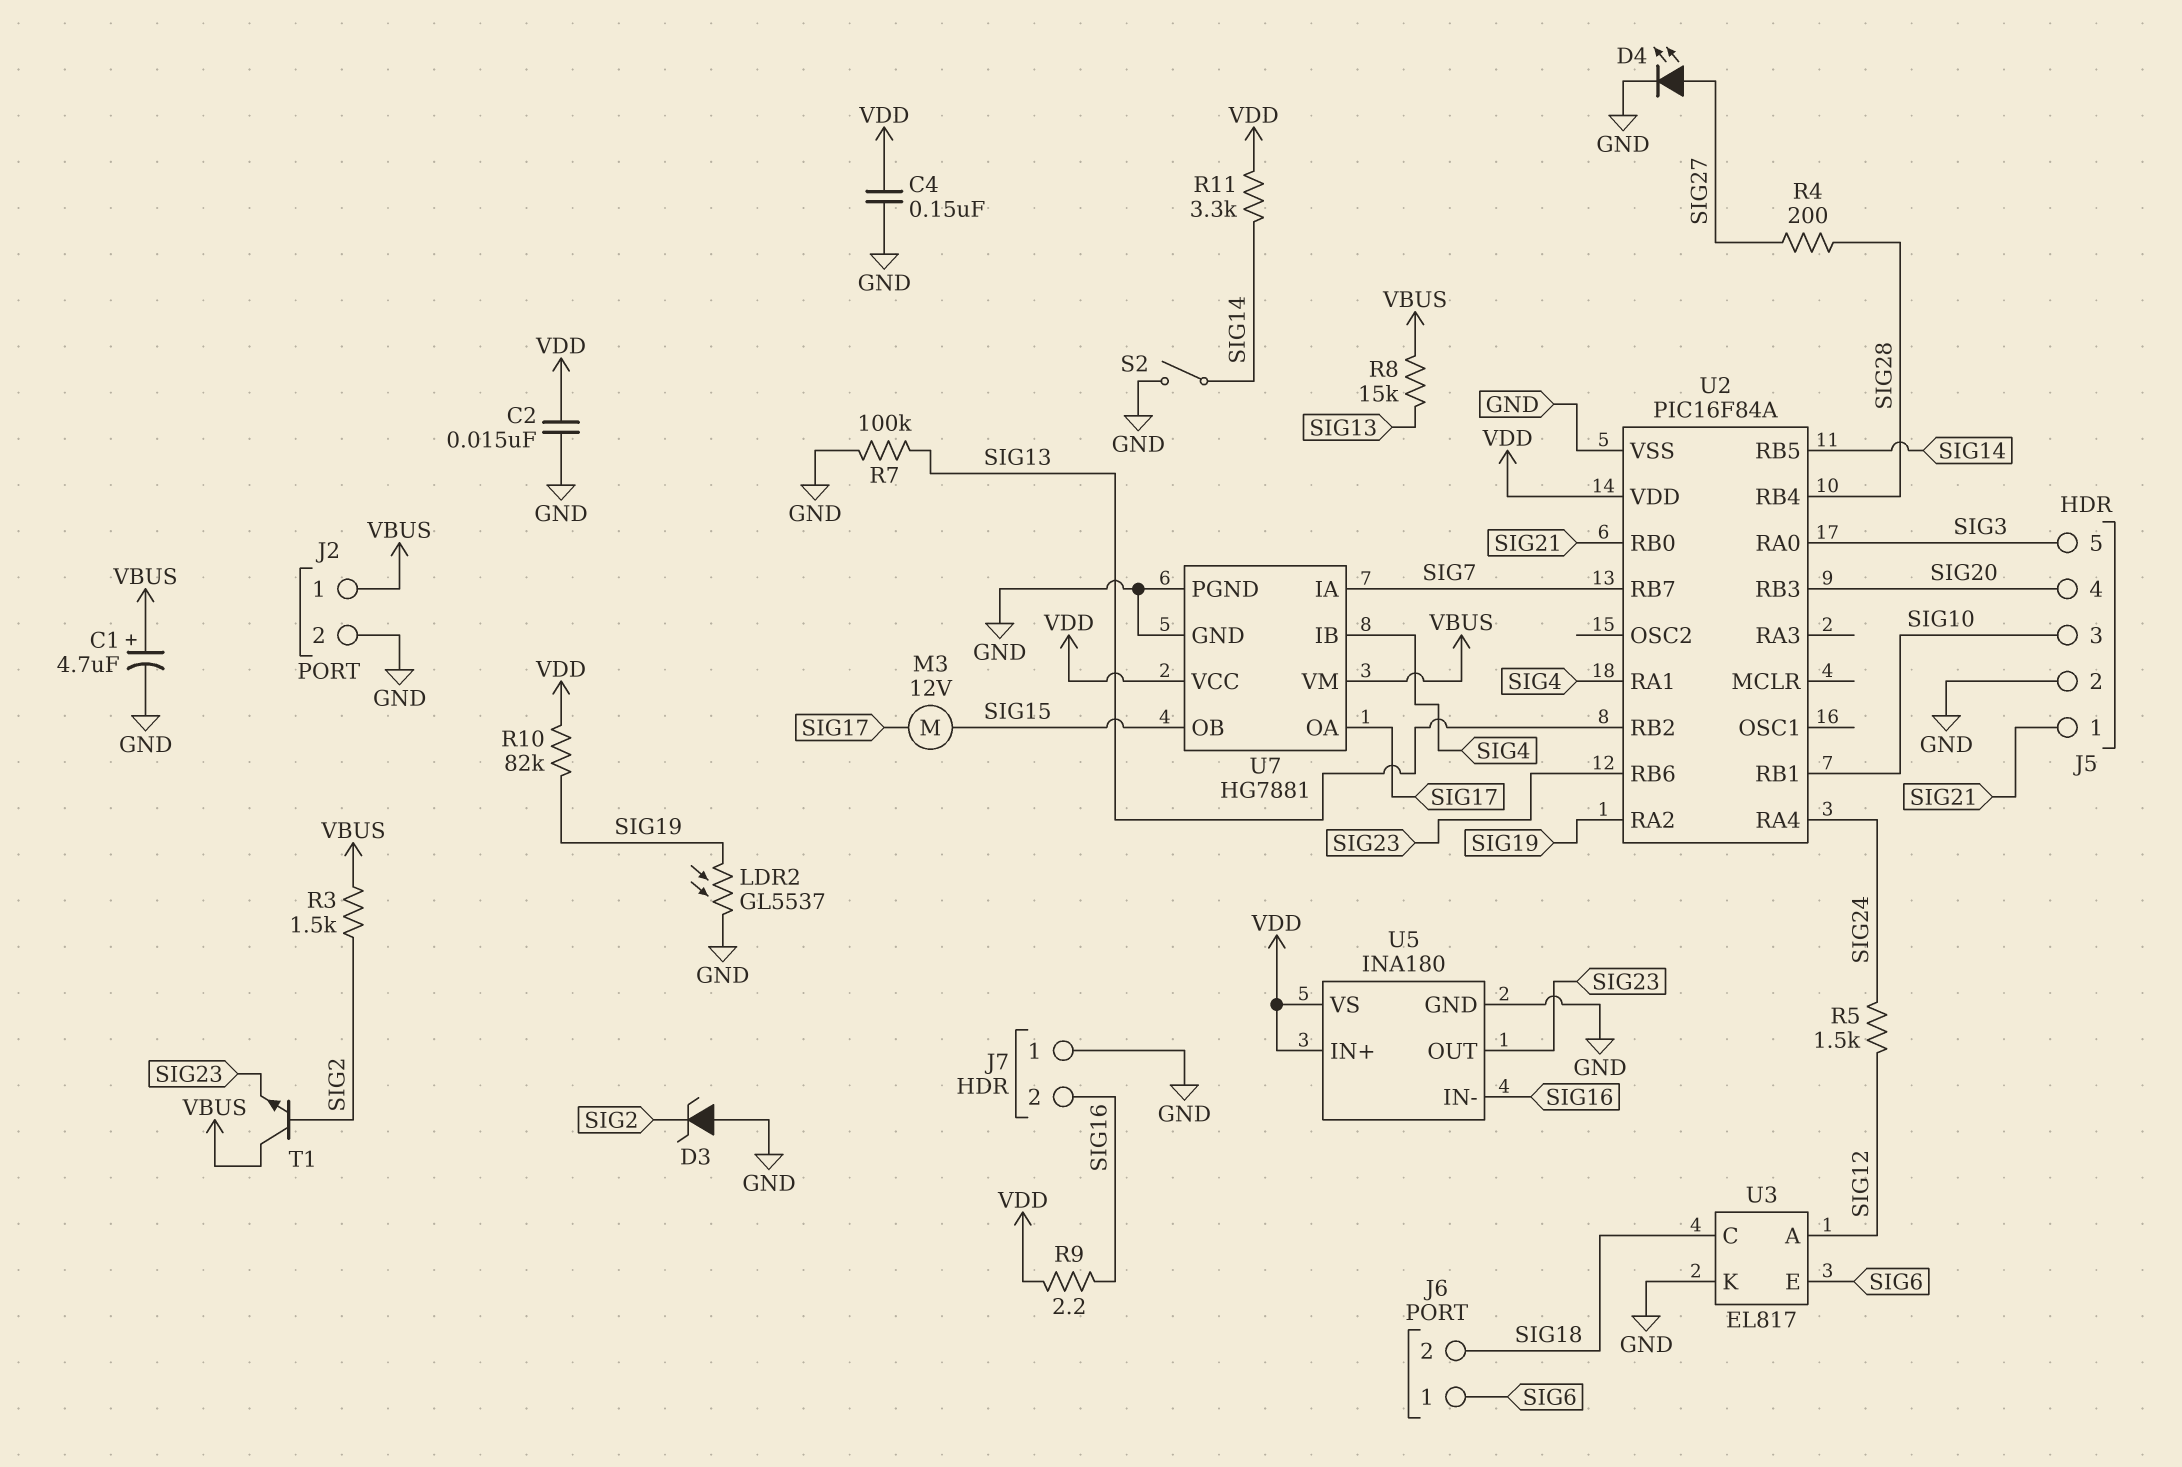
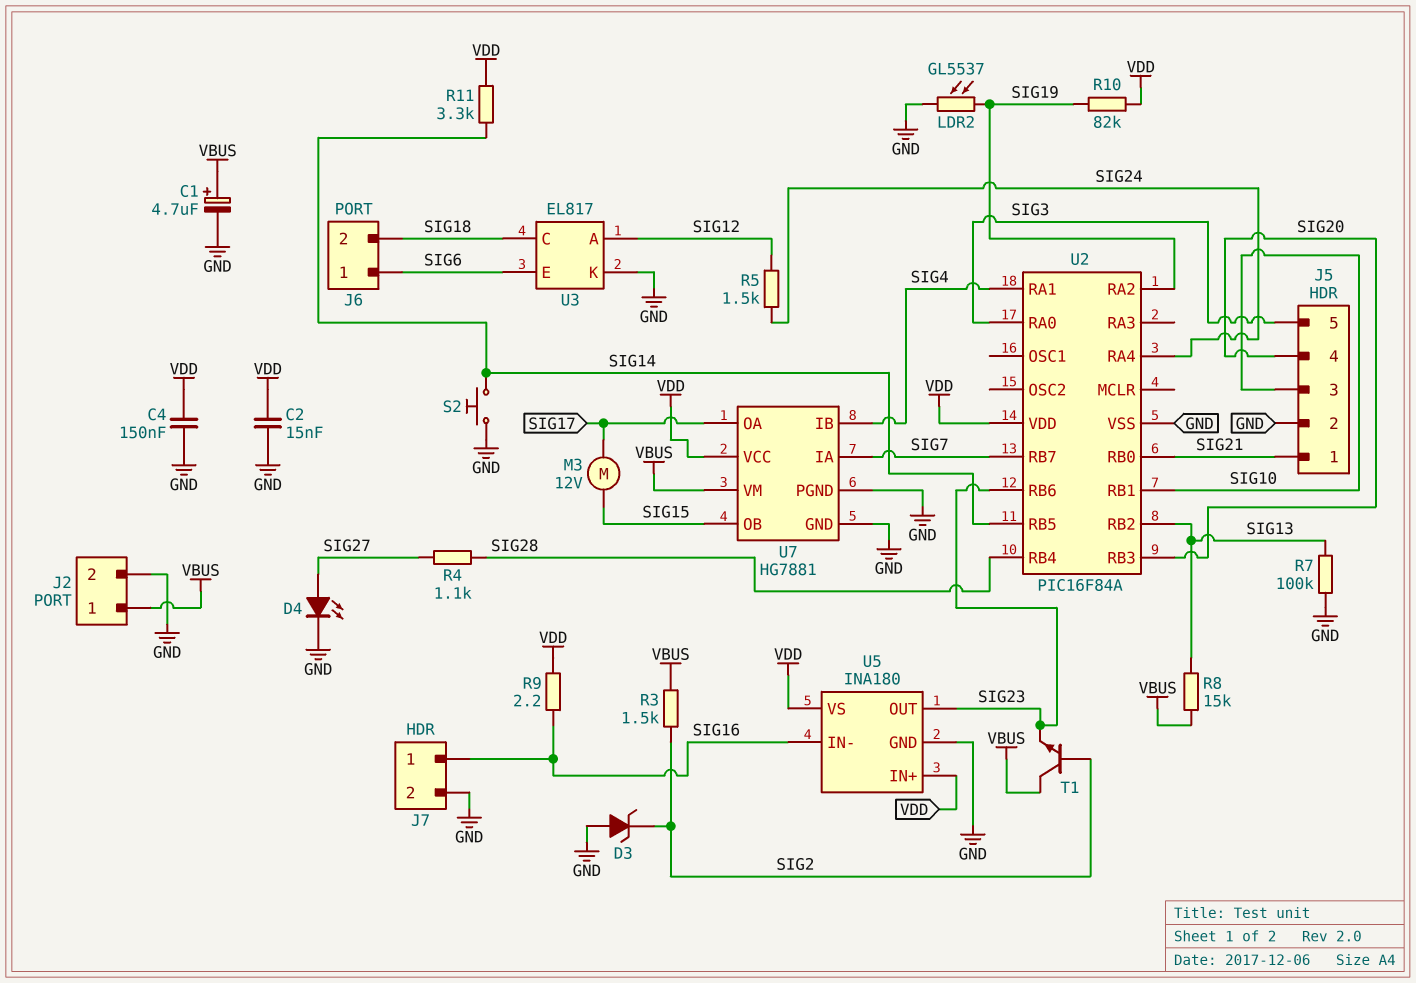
J7 pin 1: GND -> SIG16
J7 pin 2: SIG16 -> GND
R4: 200 (SIG27, SIG28) -> 1.1k (SIG27, SIG28)
S2: switch (GND, SIG14) -> button (GND, SIG14)

